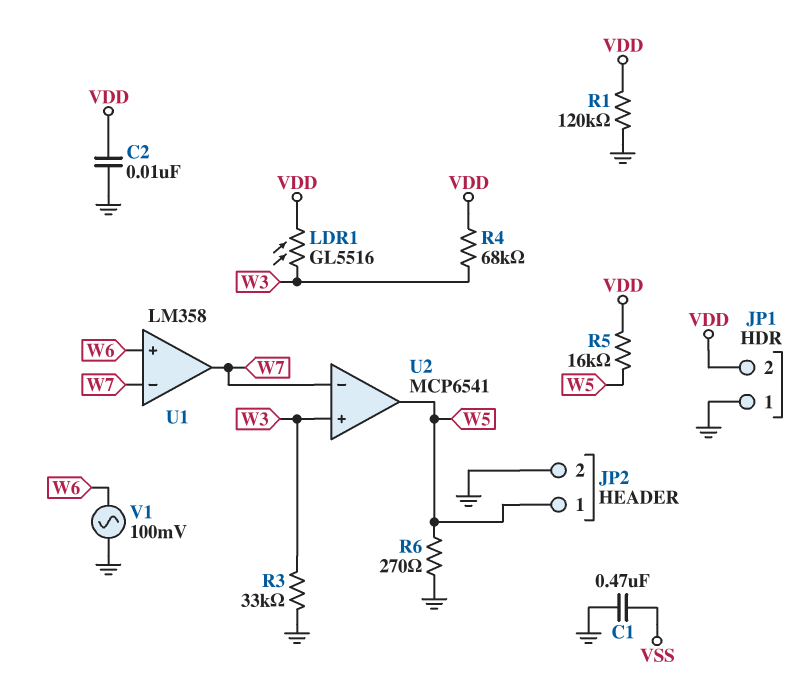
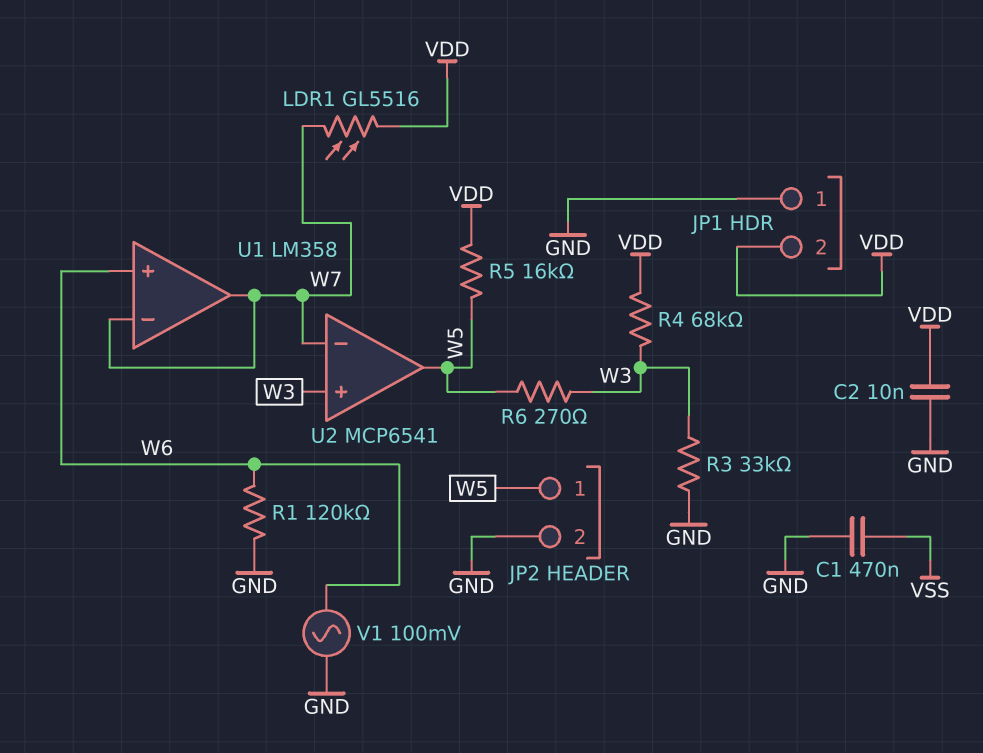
LDR1: GL5516 (VDD, W3) -> GL5516 (VDD, W7)
R1: 120k (GND, VDD) -> 120k (GND, W6)
R6: 270 (GND, W5) -> 270 (W3, W5)

